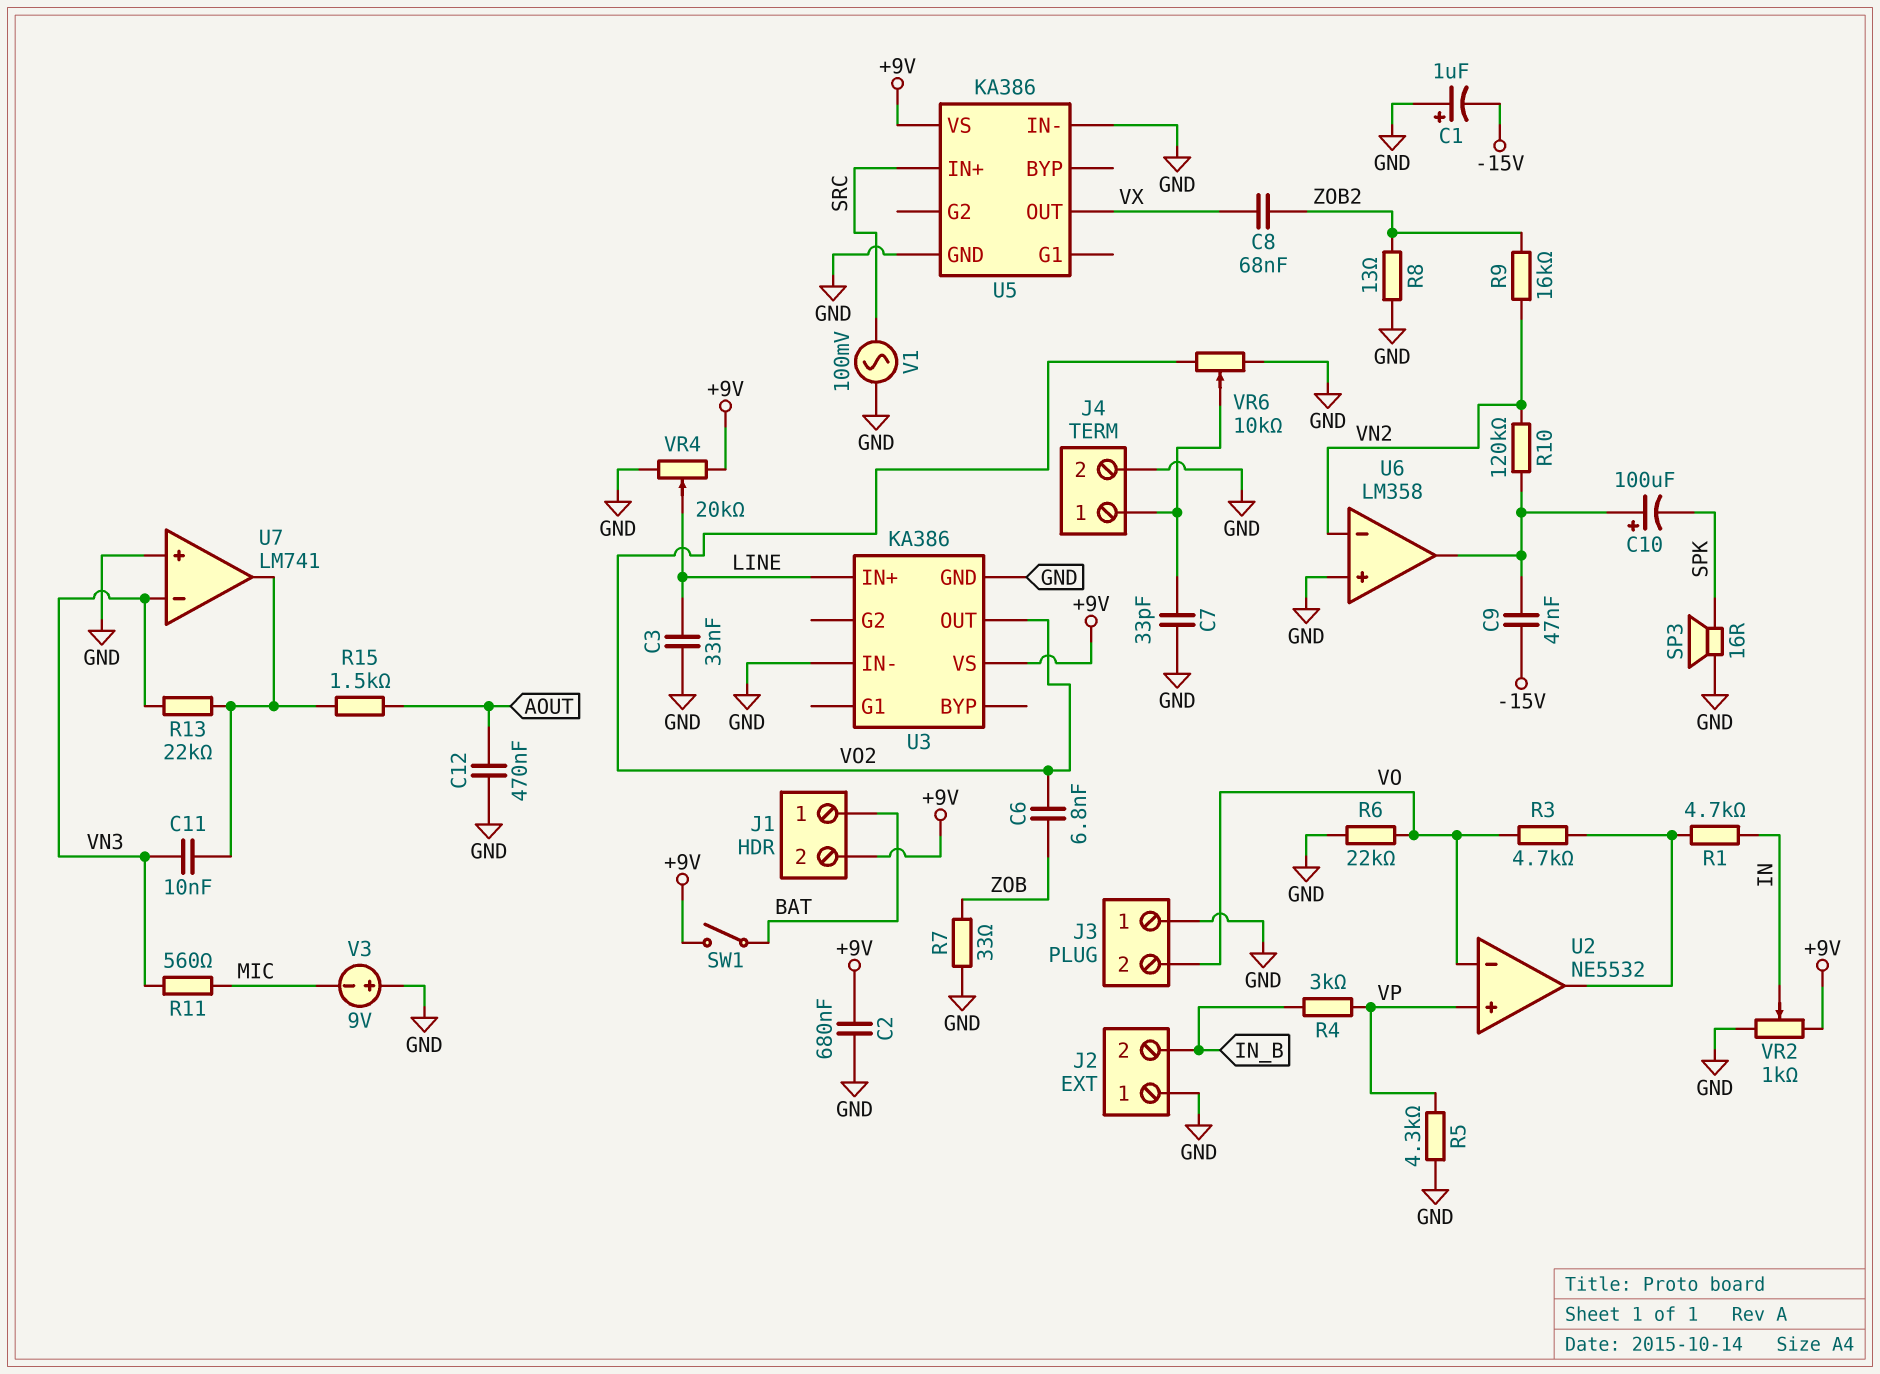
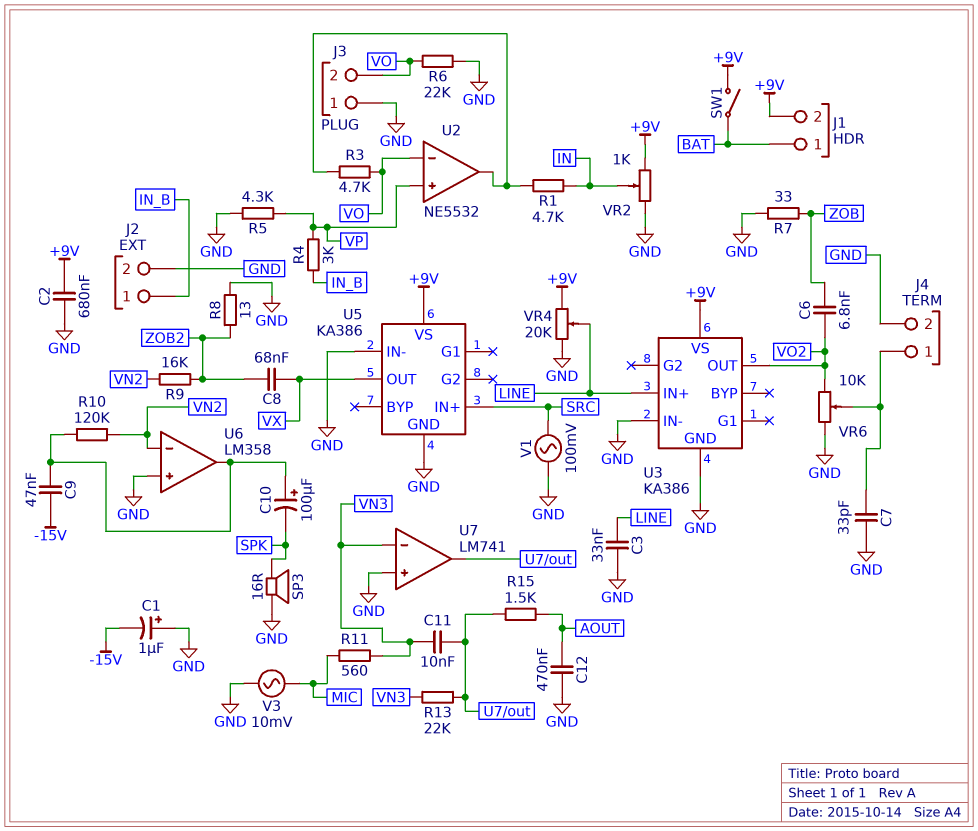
J2 pin 1: GND -> IN_B
J2 pin 2: IN_B -> GND
V3: 9V (plus GND, minus MIC) -> AC 10mV (GND, MIC)

